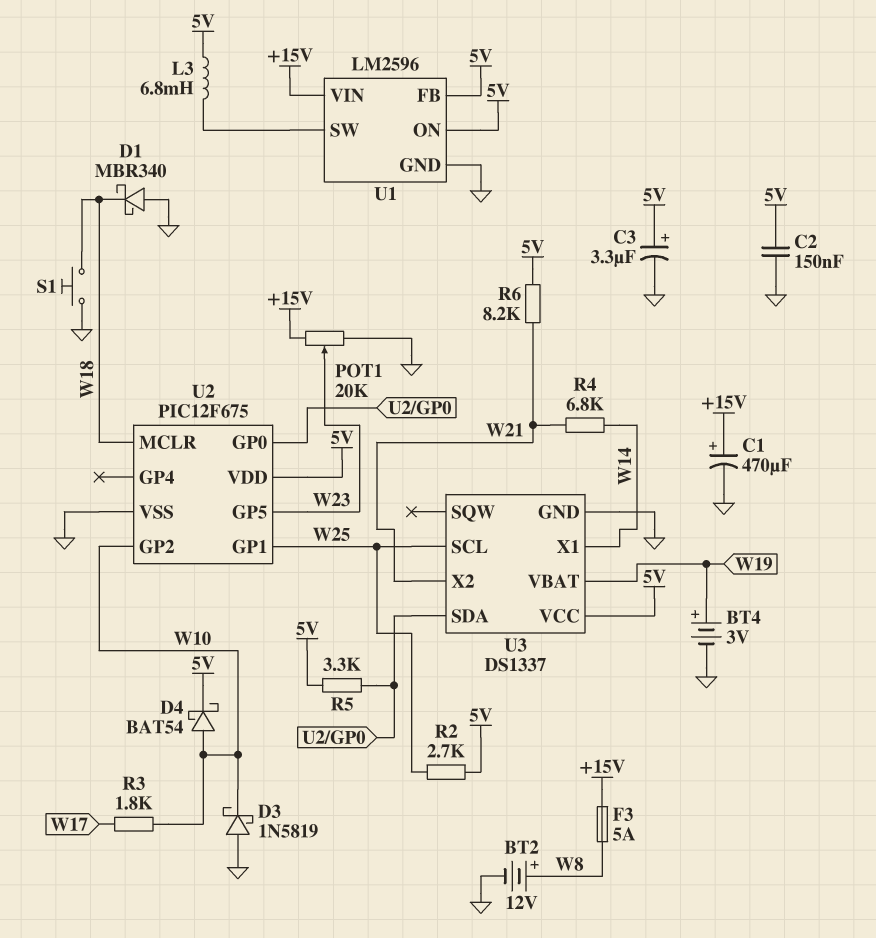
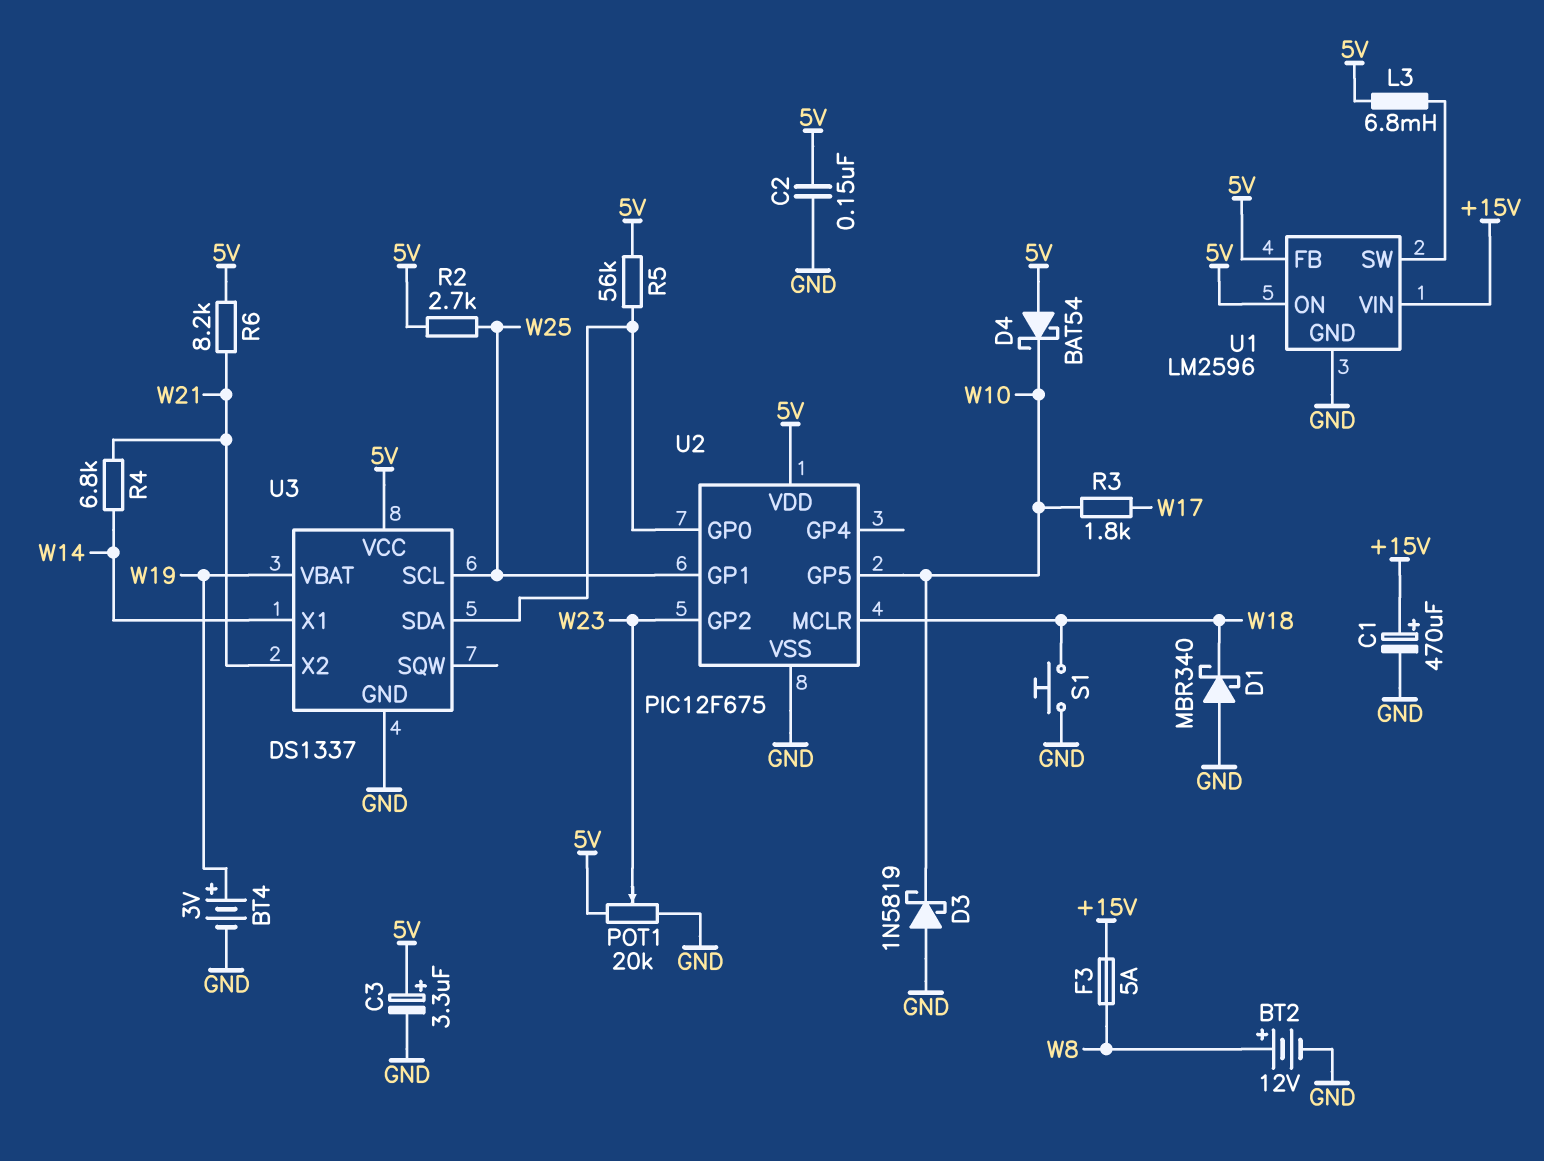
D4: schottky BAT54 (A W10, K 5V) -> schottky BAT54 (A 5V, K W10)
POT1: 20k (+15V, GND, wiper W23) -> 20k (5V, GND, wiper W23)
R5: 3.3k (5V, U2/GP0) -> 56k (5V, U2/GP0)
U2 pin GP2: W10 -> W23
U2 pin GP5: W23 -> W10

